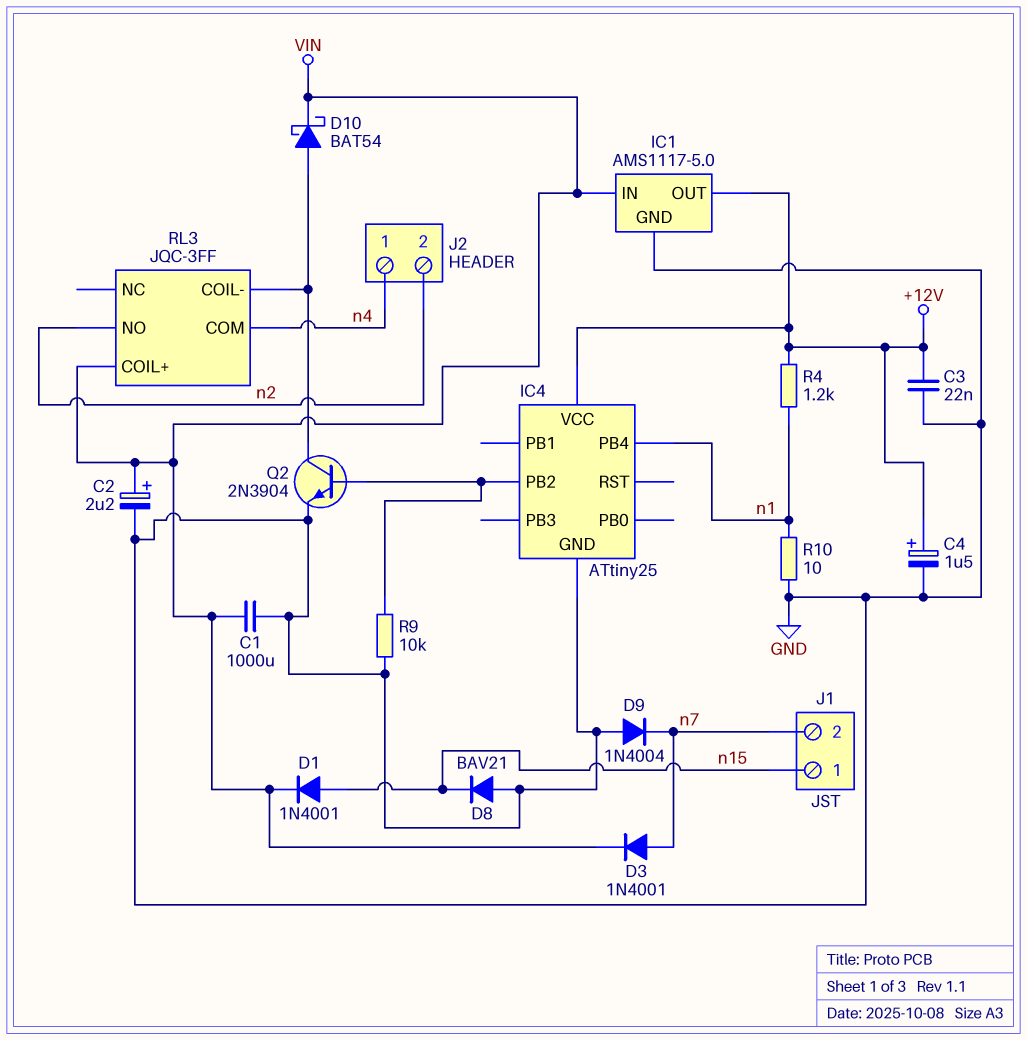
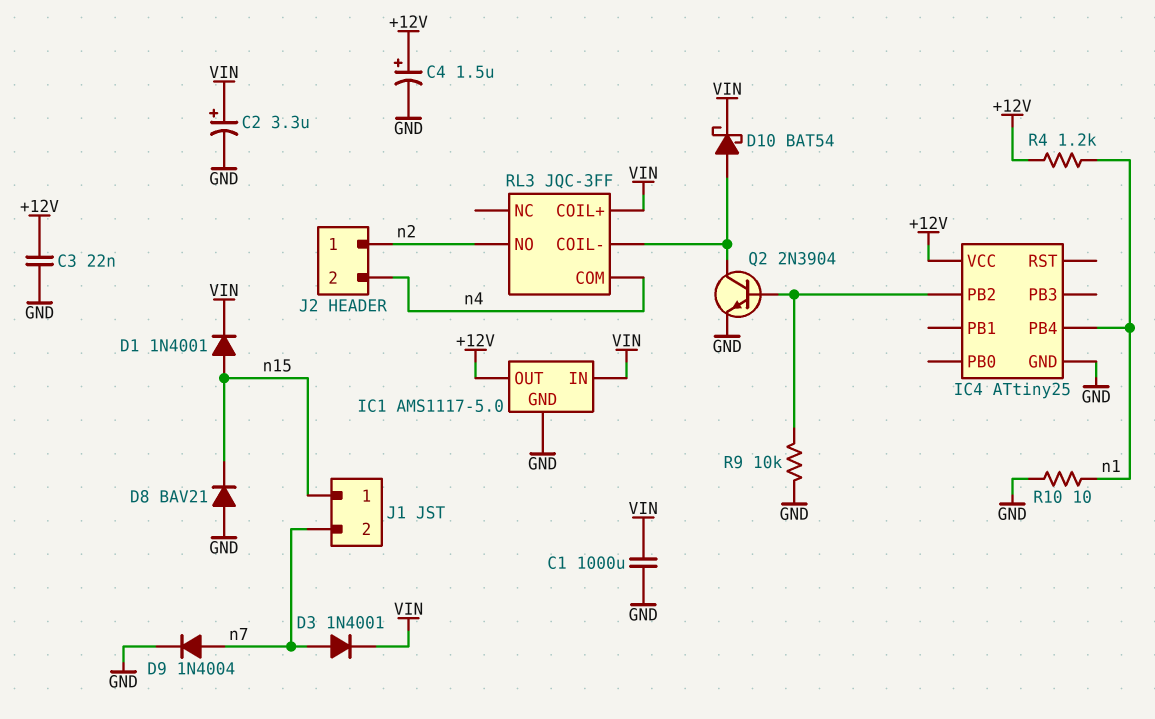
C2: 2.2uF (plus VIN, minus GND) -> 3.3uF (plus VIN, minus GND)
D9: diode 1N4004 (A GND, K n7) -> diode 1N4004 (A n7, K GND)
J2 pin 1: n4 -> n2
J2 pin 2: n2 -> n4

